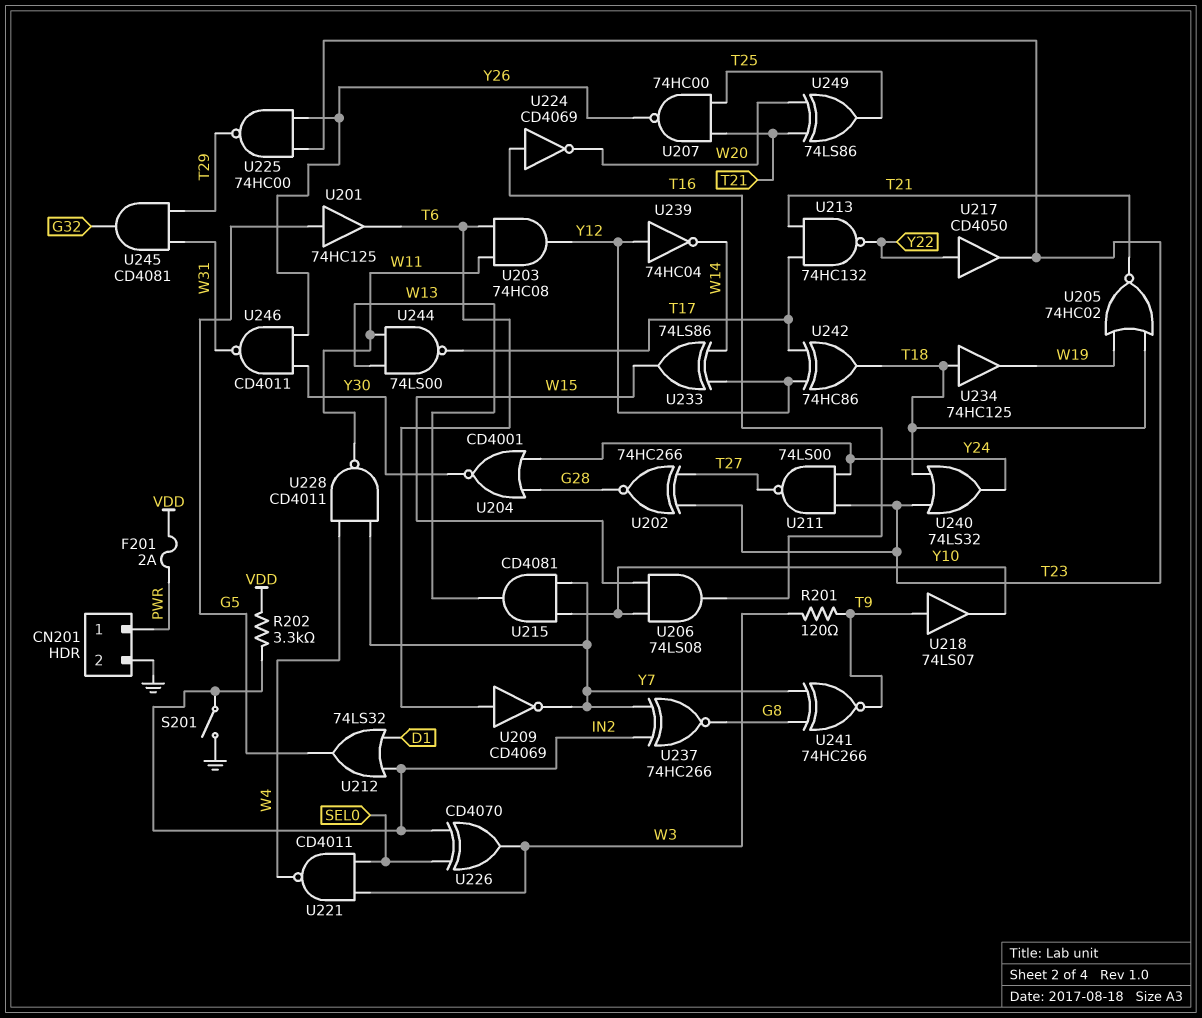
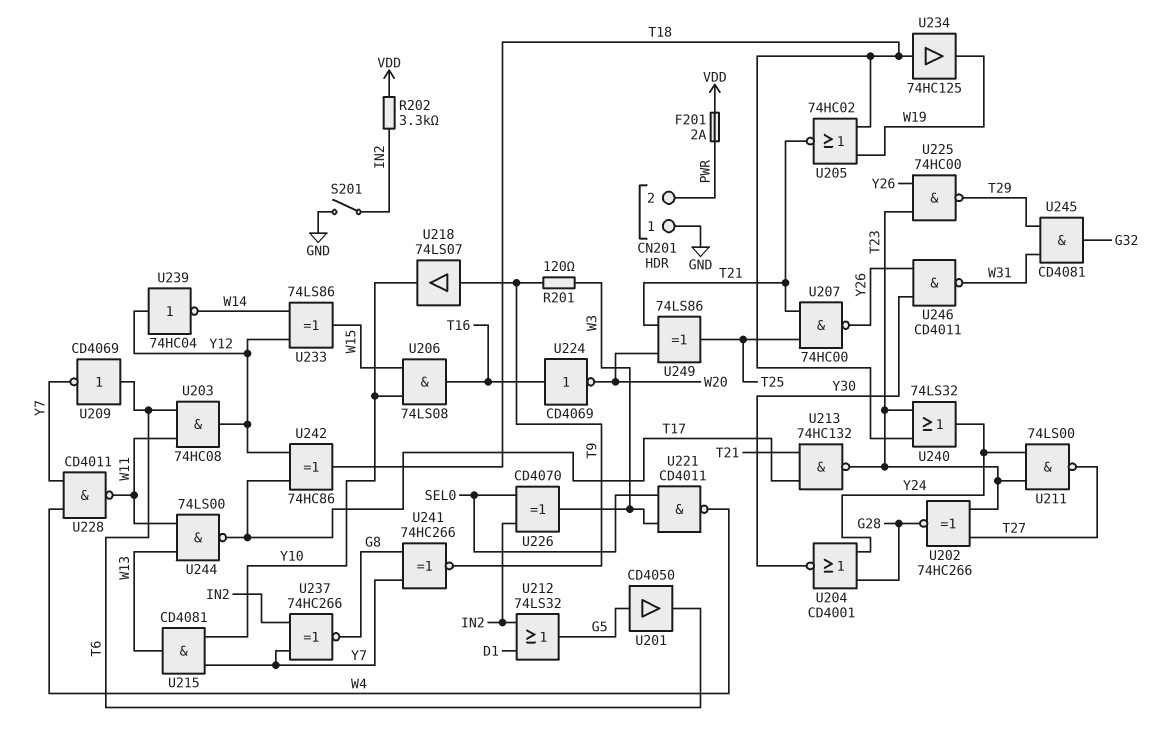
CN201 pin 1: PWR -> GND
CN201 pin 2: GND -> PWR
U201: buffer 74HC125 (in G5, out T6) -> buffer CD4050 (in G5, out T6)
U213: NAND 74HC132 (in T17, in T21, out Y22) -> NAND 74HC132 (in T17, in T21, out T23)
U217: buffer CD4050 (in Y22, out T23) -> none

